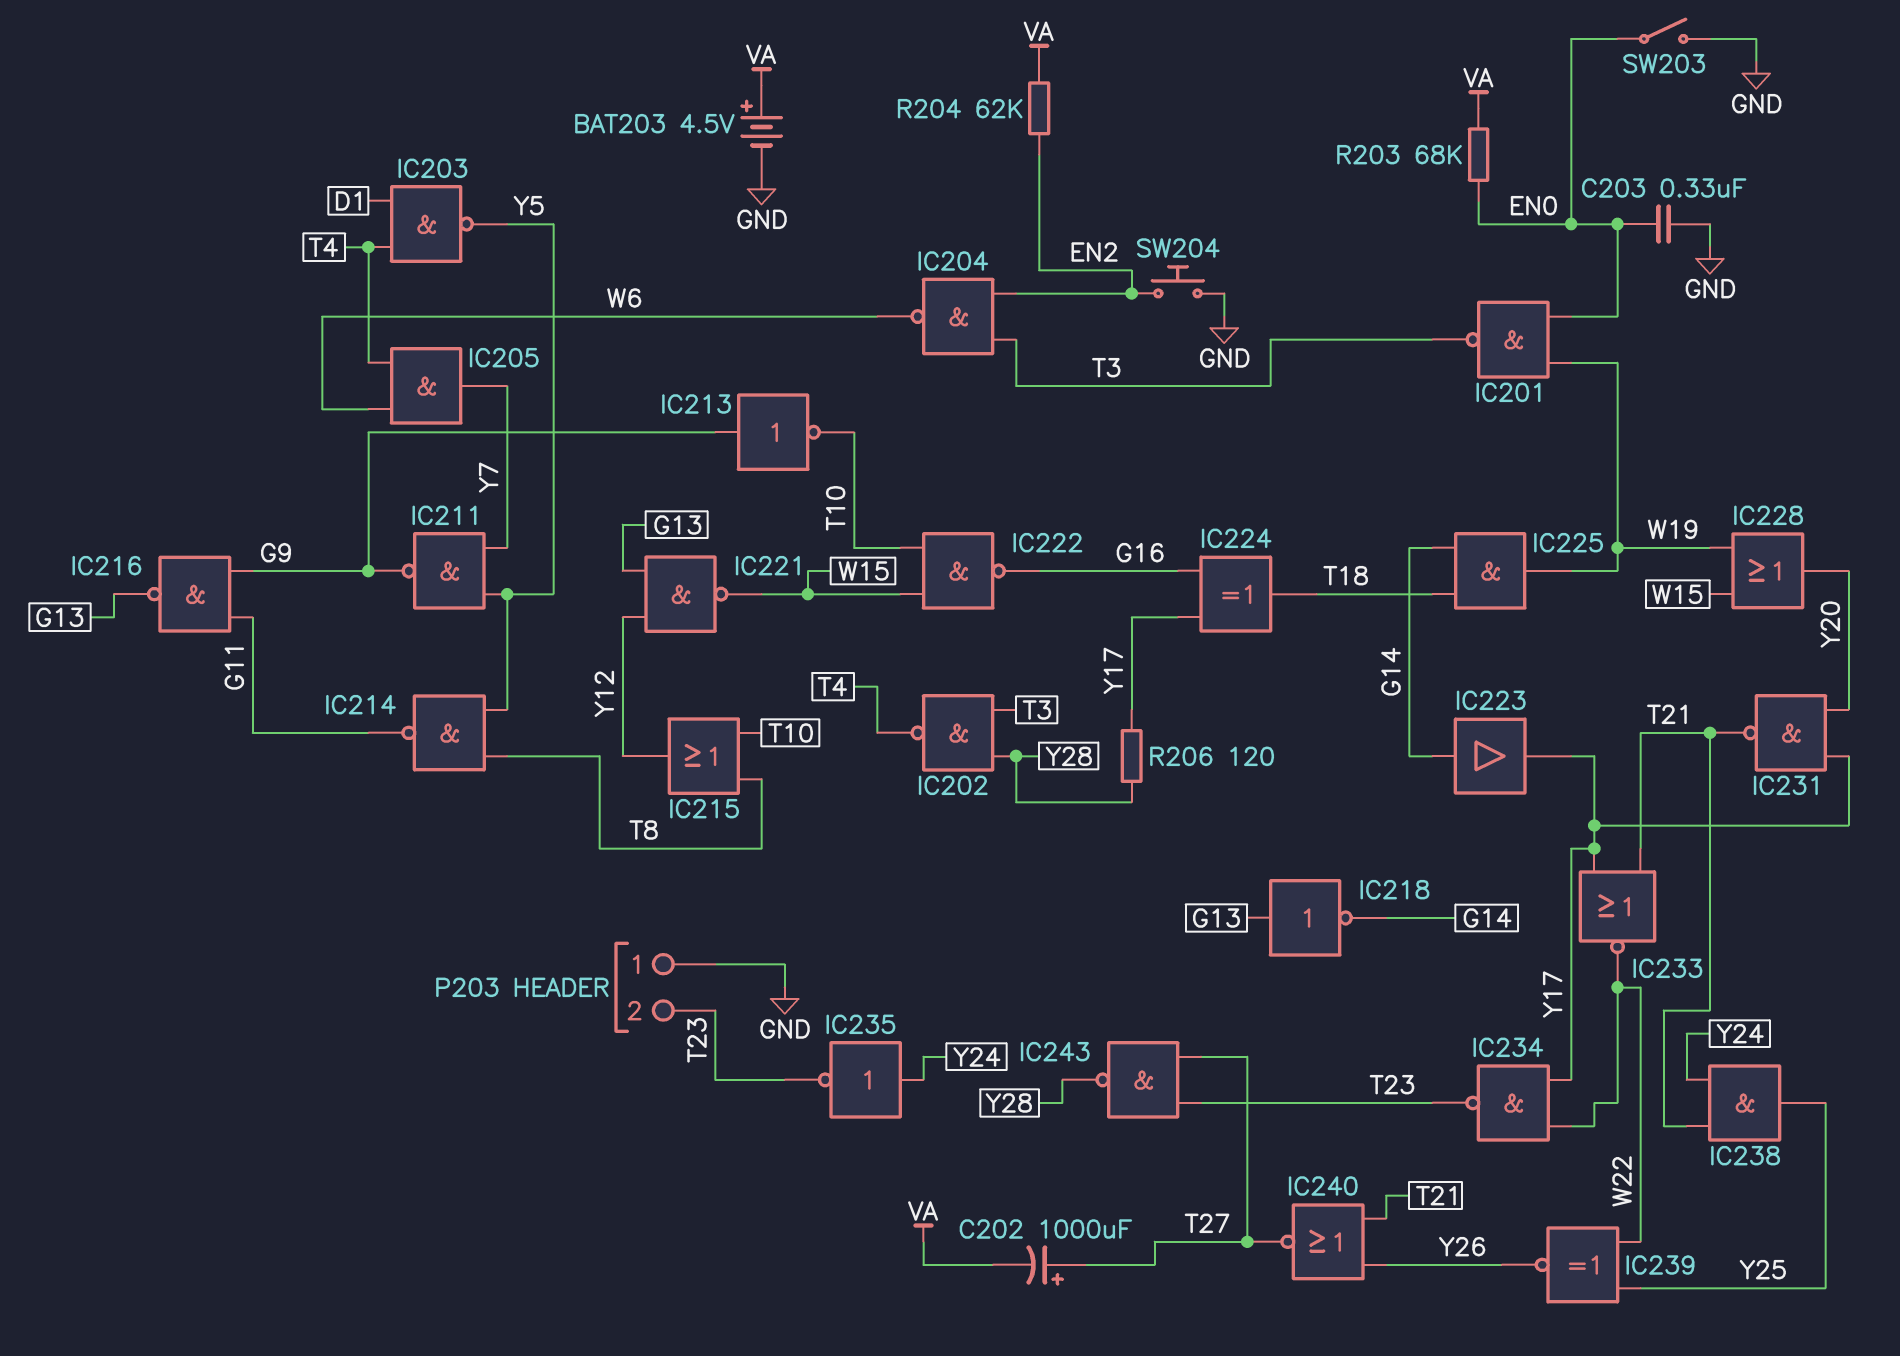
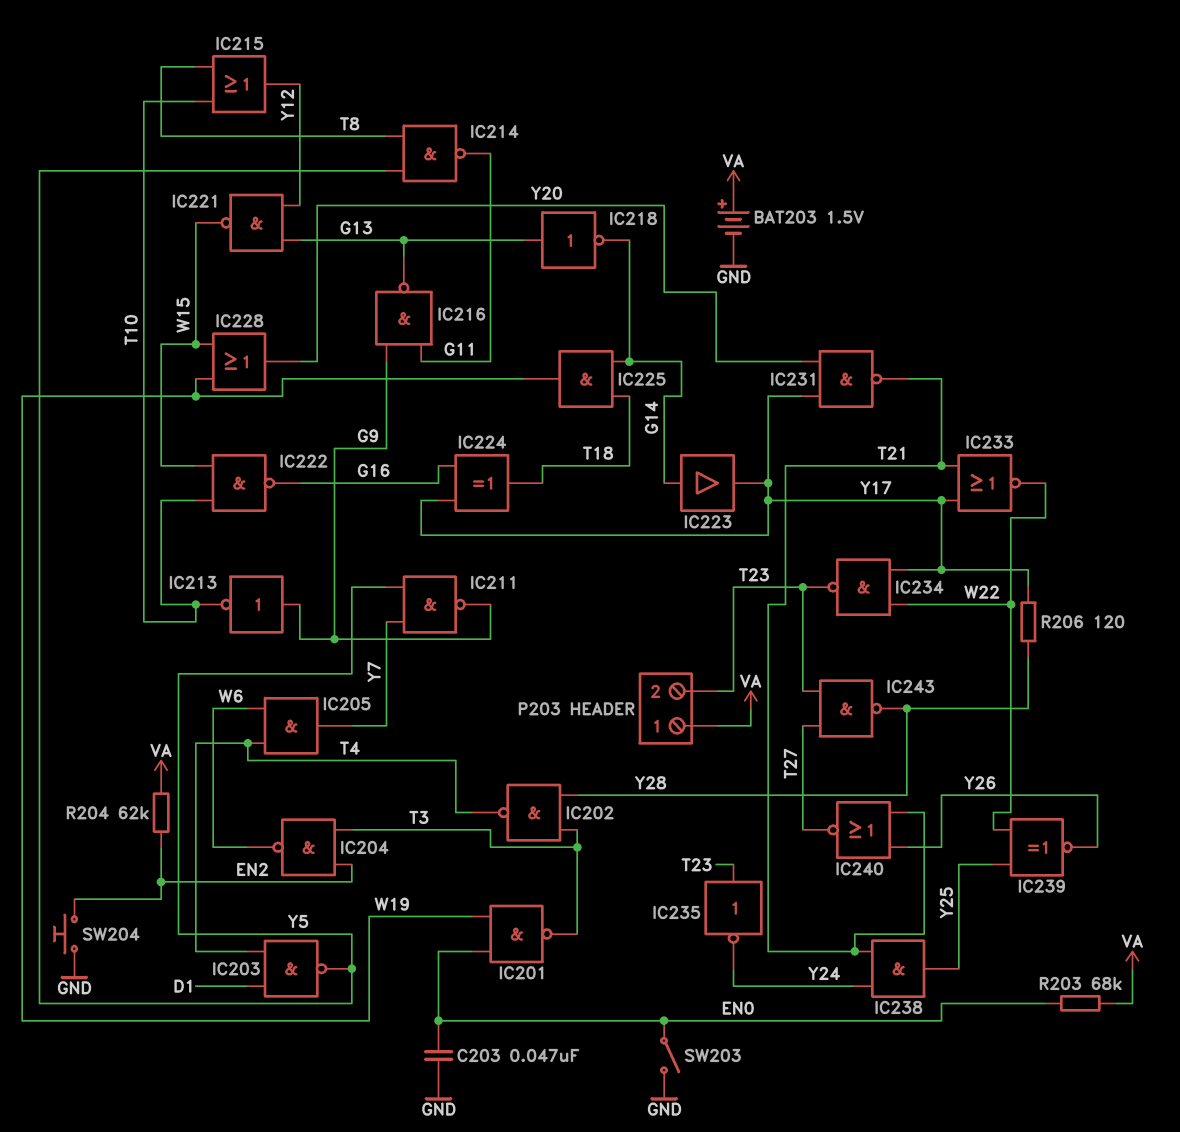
BAT203: 4.5V (plus VA, minus GND) -> 1.5V (plus VA, minus GND)
C202: 1000uF (plus T27, minus VA) -> none
C203: 330nF (EN0, GND) -> 47nF (EN0, GND)
IC235: NOT (in Y24, out T23) -> NOT (in T23, out Y24)
P203 pin 1: GND -> VA

